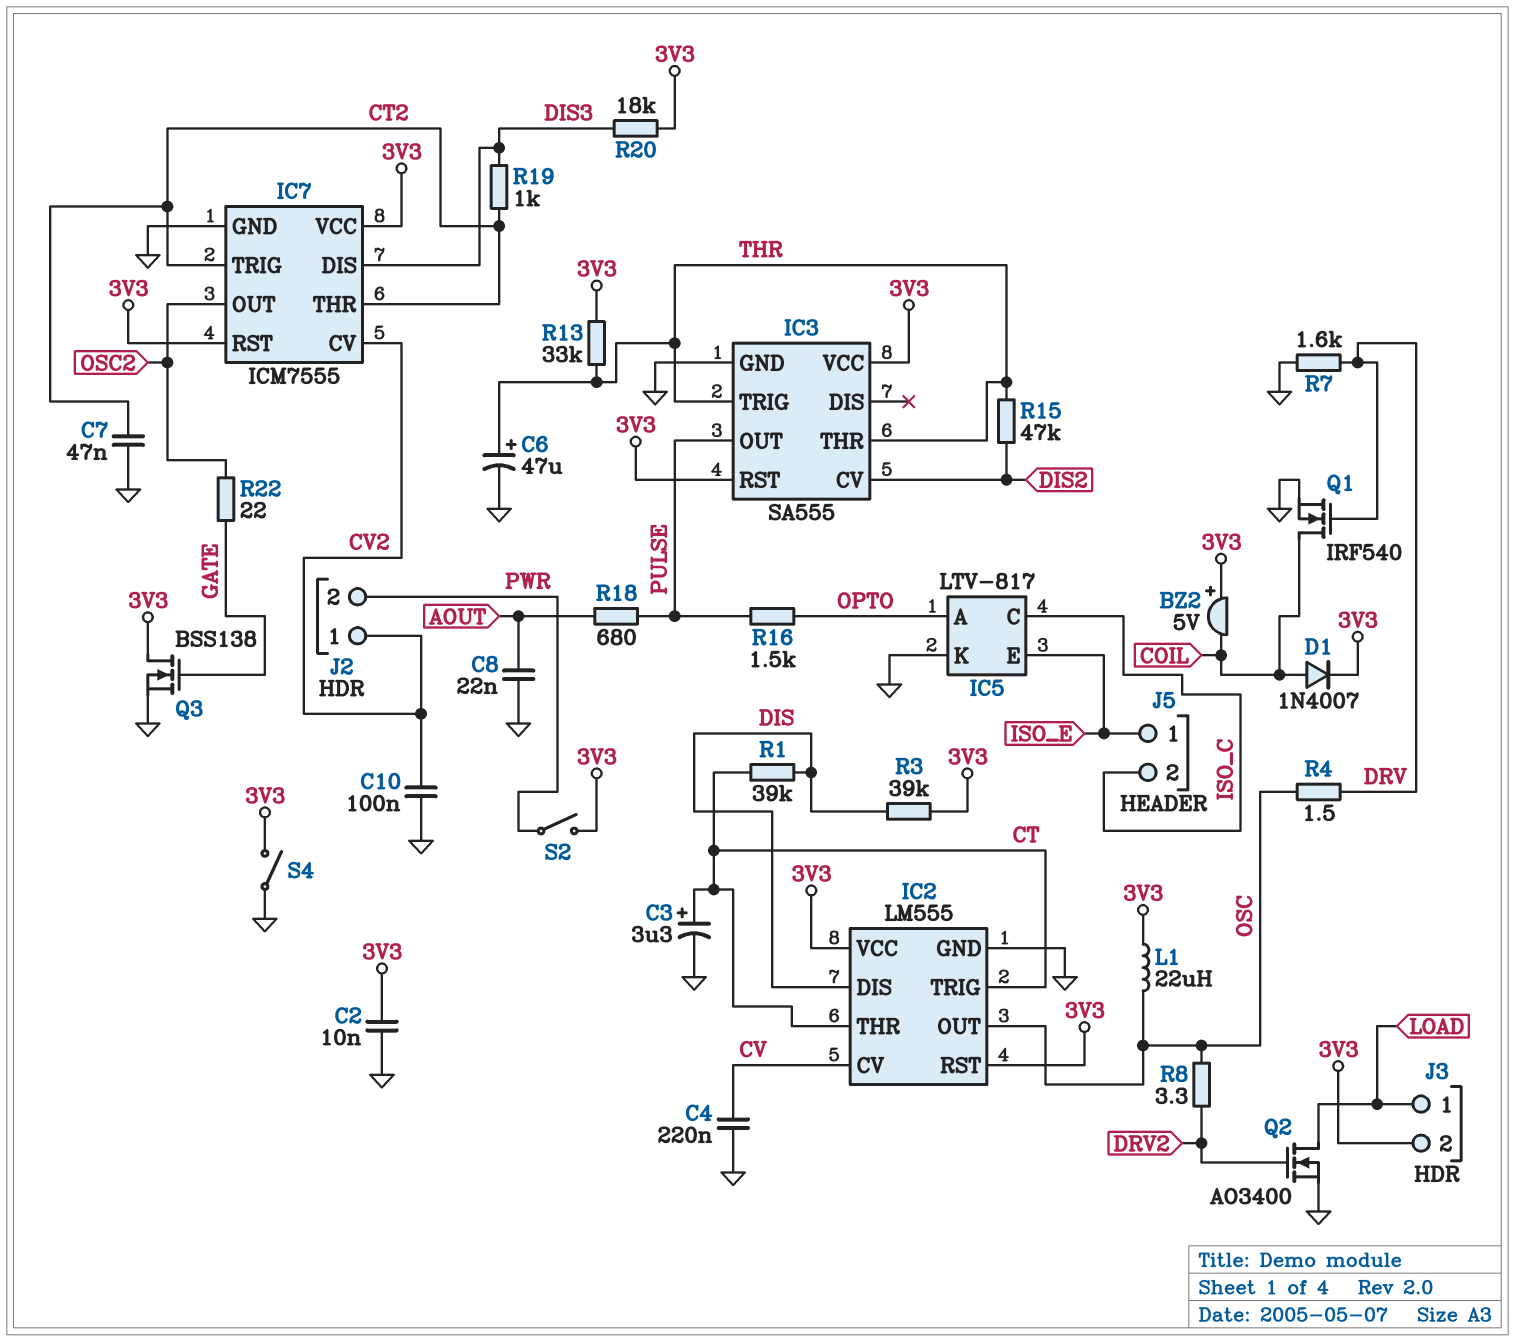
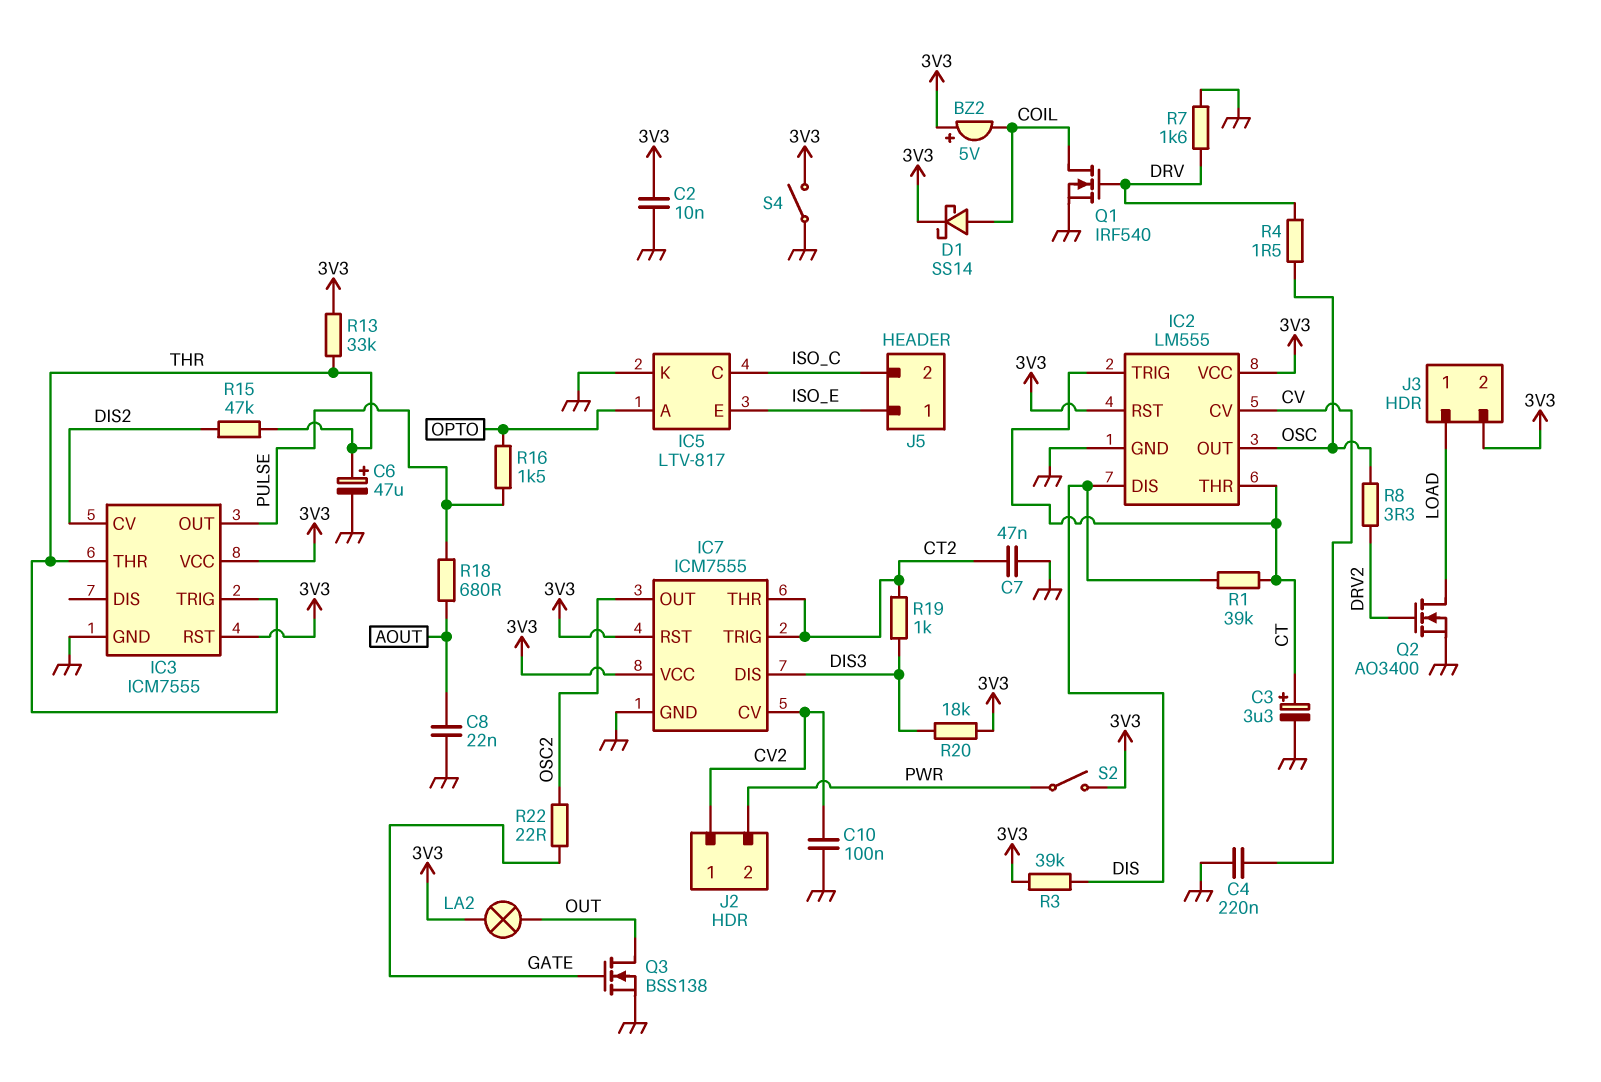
D1: diode 1N4007 (A COIL, K 3V3) -> schottky SS14 (A COIL, K 3V3)
IC3: SA555 -> ICM7555
L1: 22uH (3V3, OSC) -> none
LA2: none -> lamp (3V3, OUT)
Q3: NMOS BSS138 (G GATE, D 3V3, S GND) -> NMOS BSS138 (G GATE, D OUT, S GND)

